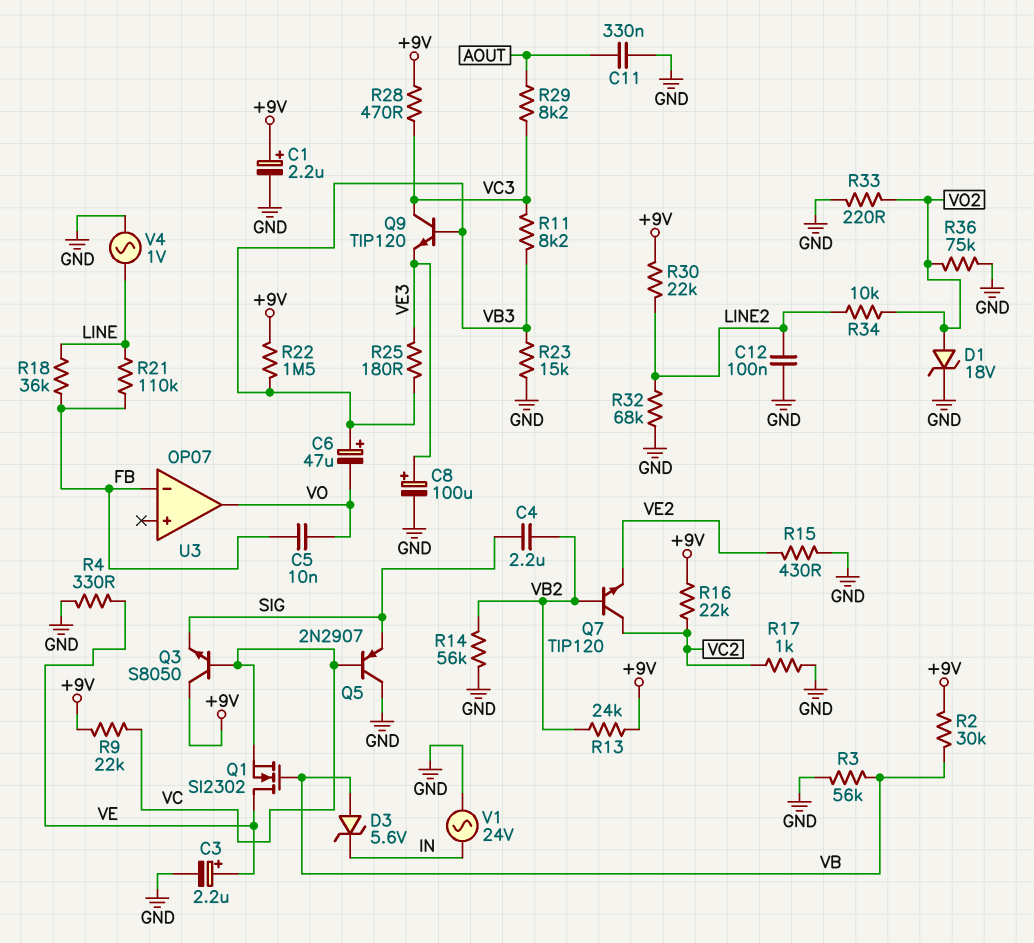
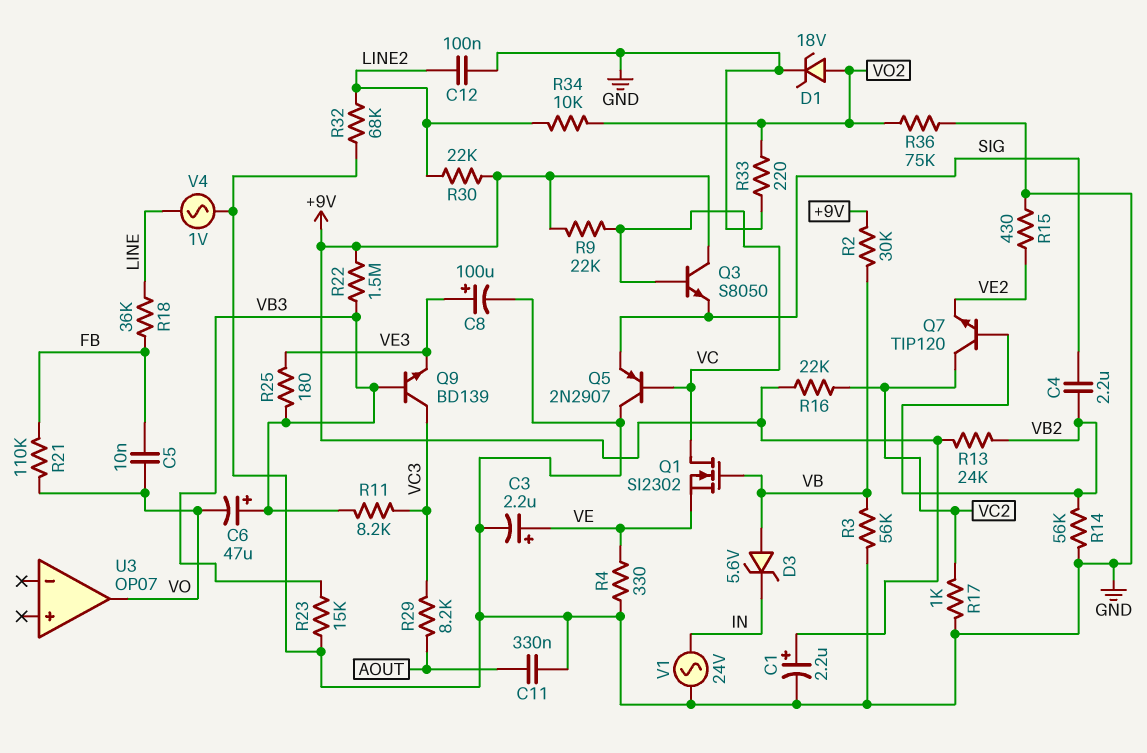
Q1: NMOS SI2302 (G VB, D VE, S VC) -> NMOS SI2302 (G VB, D VC, S VE)
Q9: NPN TIP120 (B VB3, C VC3, E VE3) -> NPN BD139 (B VB3, C VC3, E VE3)
R21: 110k (FB, LINE) -> 110k (FB, VO)
R28: 470 (+9V, VC3) -> none
U3 pin in-: FB -> none

